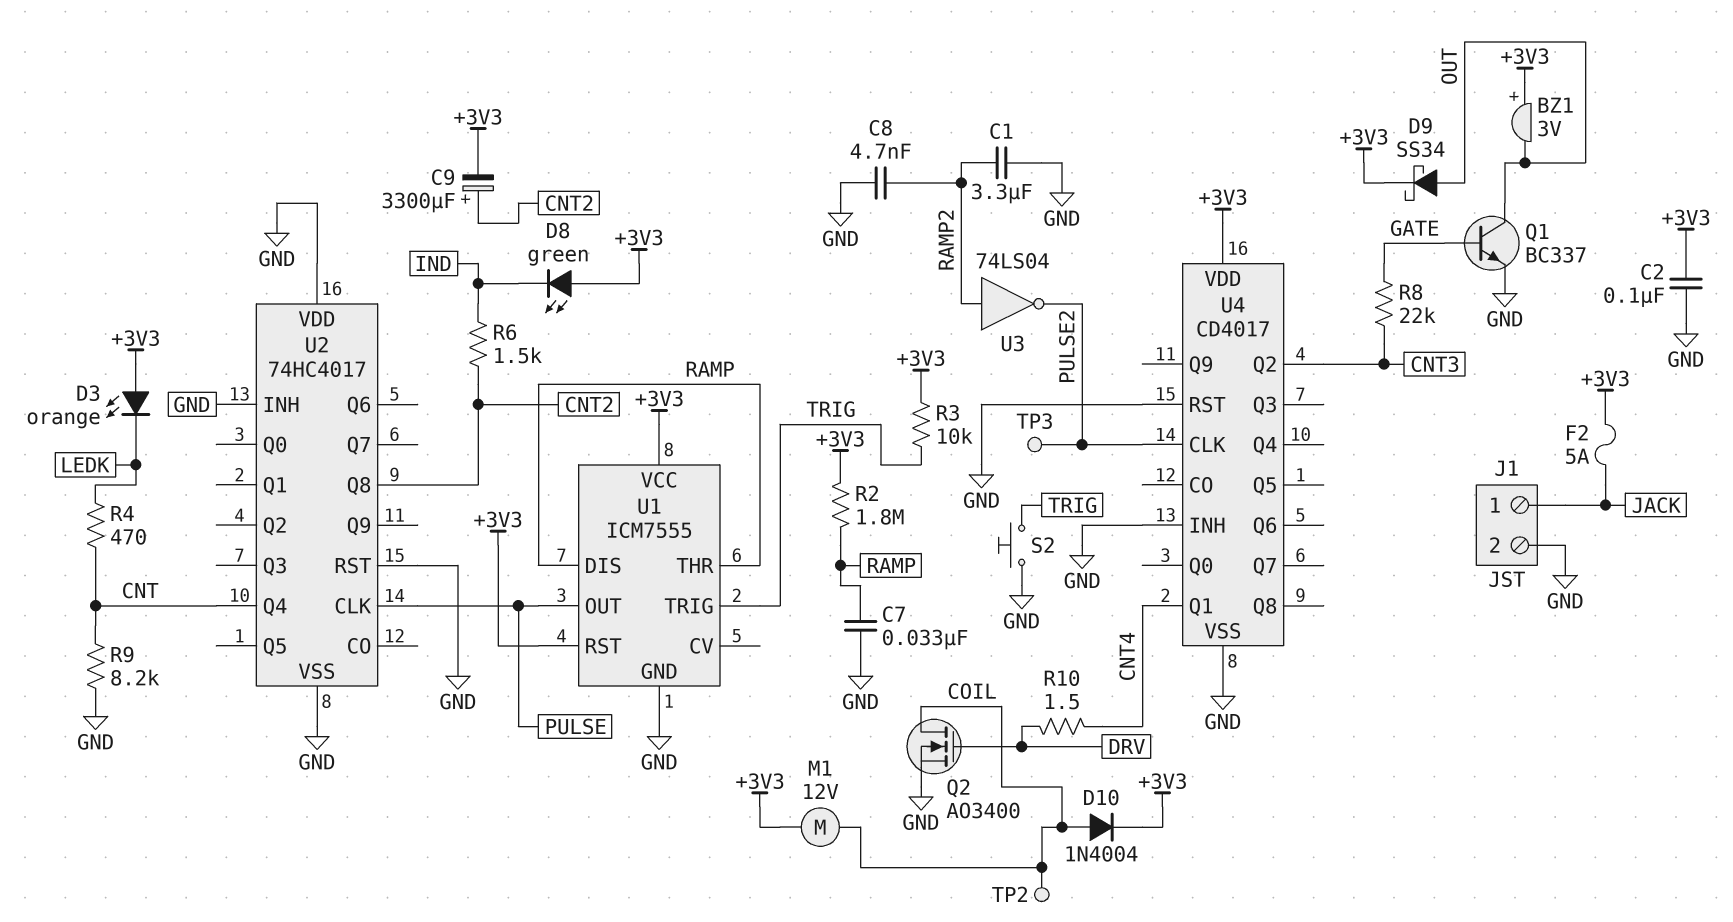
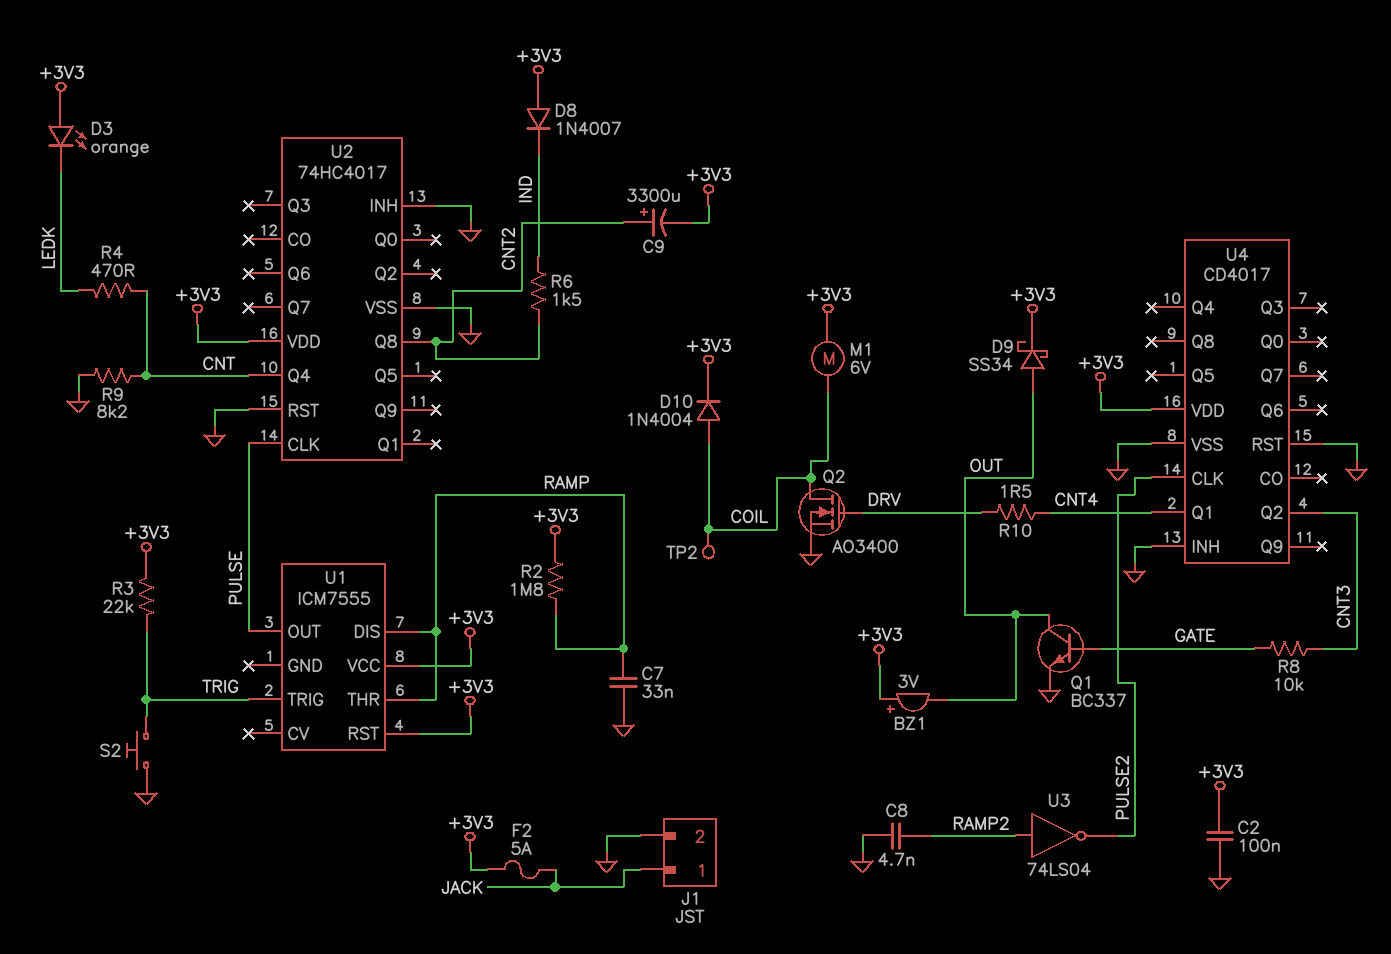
C1: 3.3uF (GND, RAMP2) -> none
D8: LED green (A +3V3, K IND) -> diode 1N4007 (A +3V3, K IND)
M1: motor 12V (+3V3, COIL) -> motor 6V (+3V3, COIL)
R3: 10k (+3V3, TRIG) -> 22k (+3V3, TRIG)
R8: 22k (CNT3, GATE) -> 10k (CNT3, GATE)
TP3: test point (PULSE2) -> none
U1 pin GND: GND -> none
U2 pin VDD: GND -> +3V3

